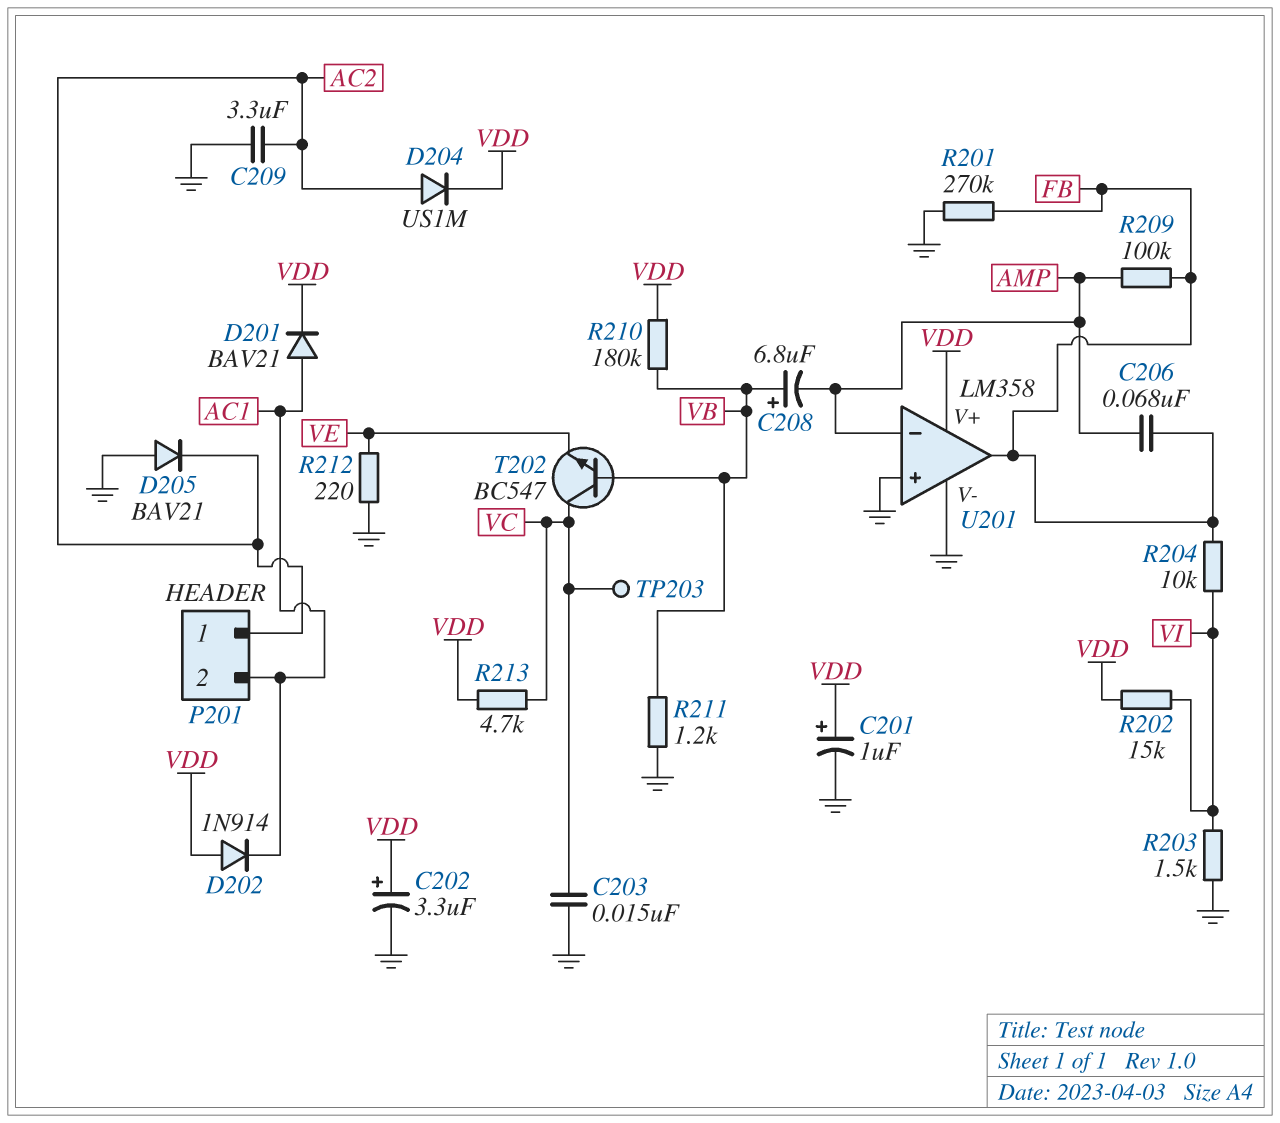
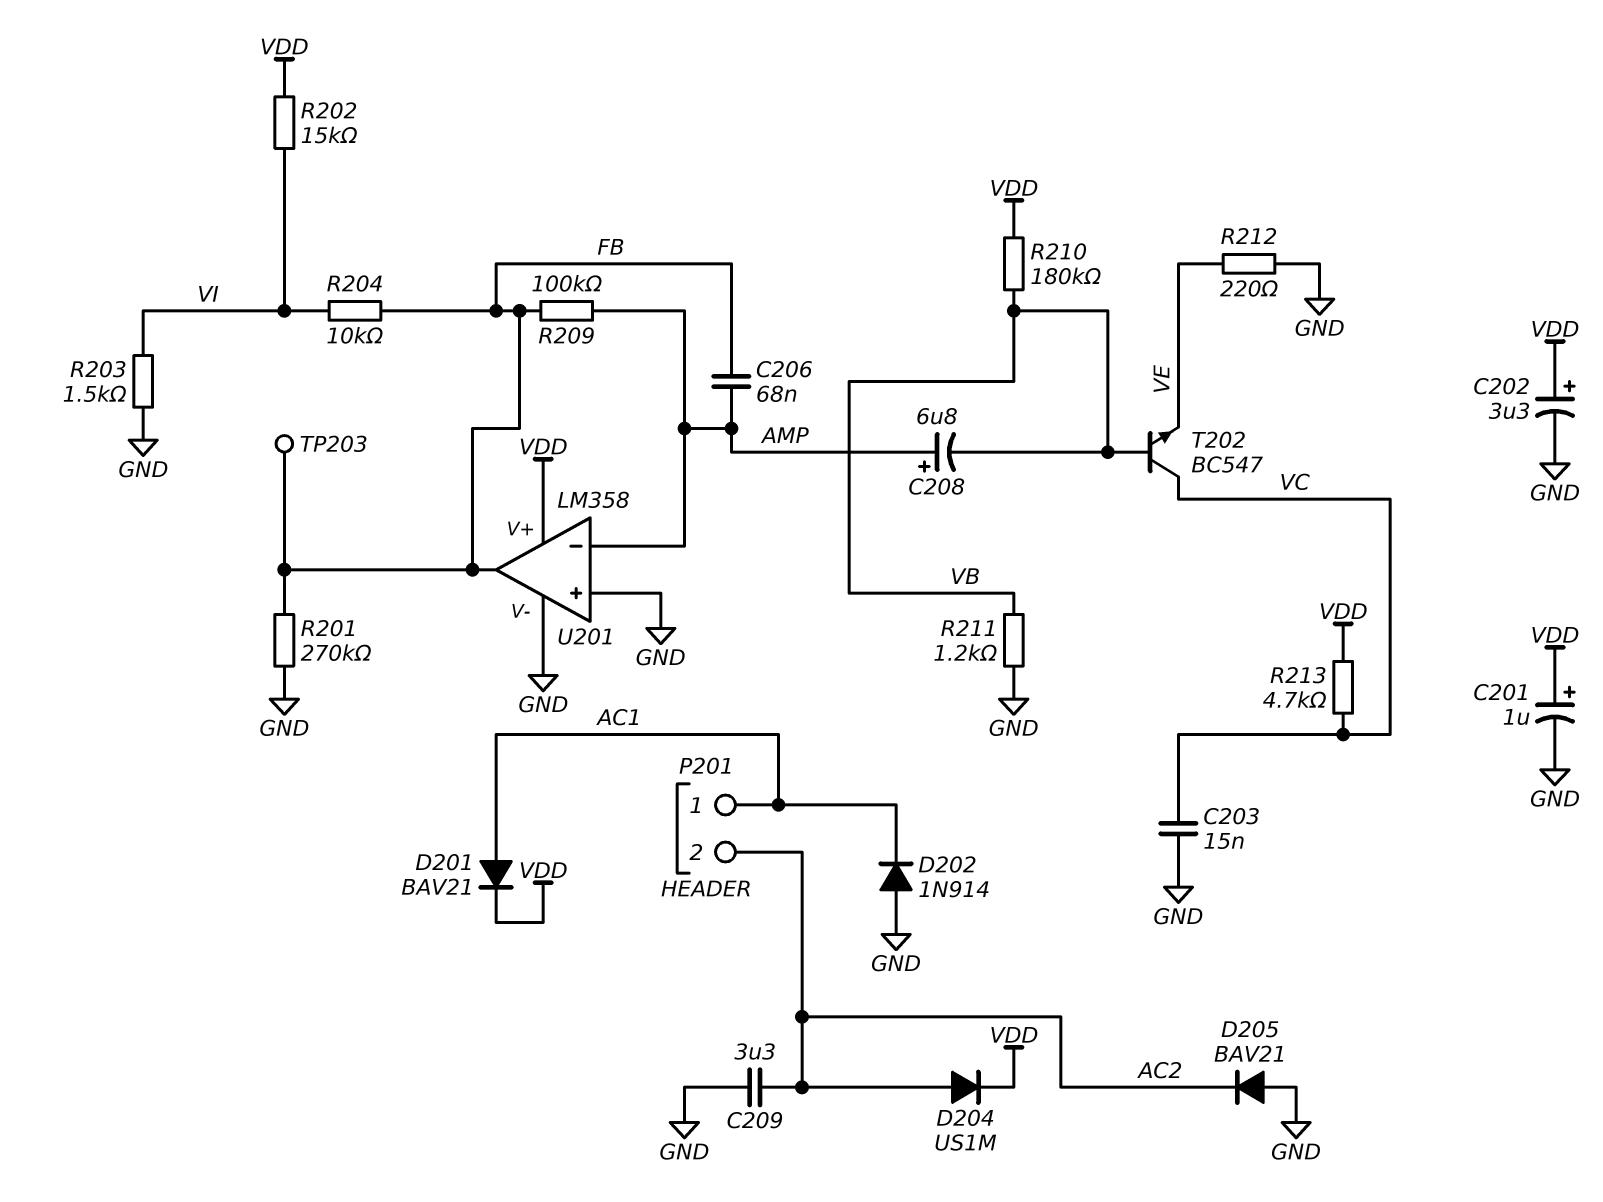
C208: 6.8uF (plus VB, minus AMP) -> 6.8uF (plus AMP, minus VB)
D202: diode 1N914 (A VDD, K AC1) -> diode 1N914 (A GND, K AC1)
P201 pin 1: AC2 -> AC1
P201 pin 2: AC1 -> AC2
TP203: test point (VC) -> test point (FB)

